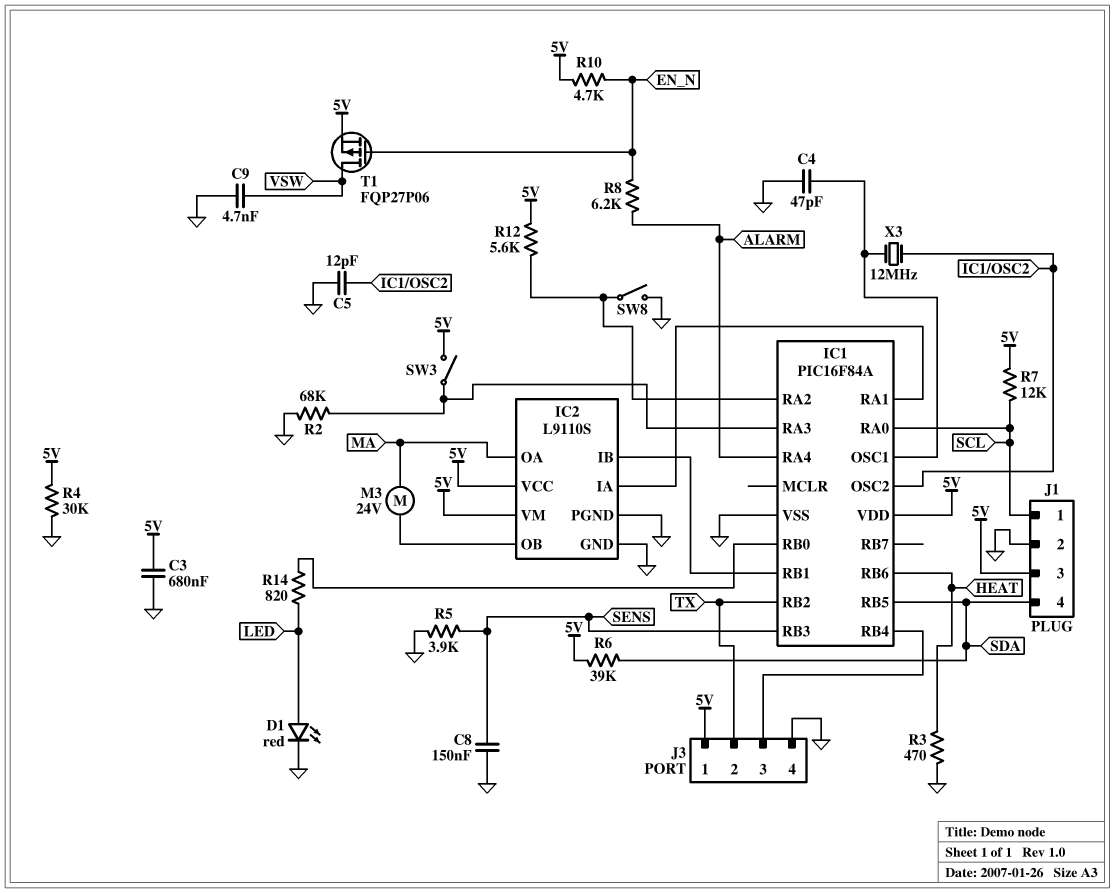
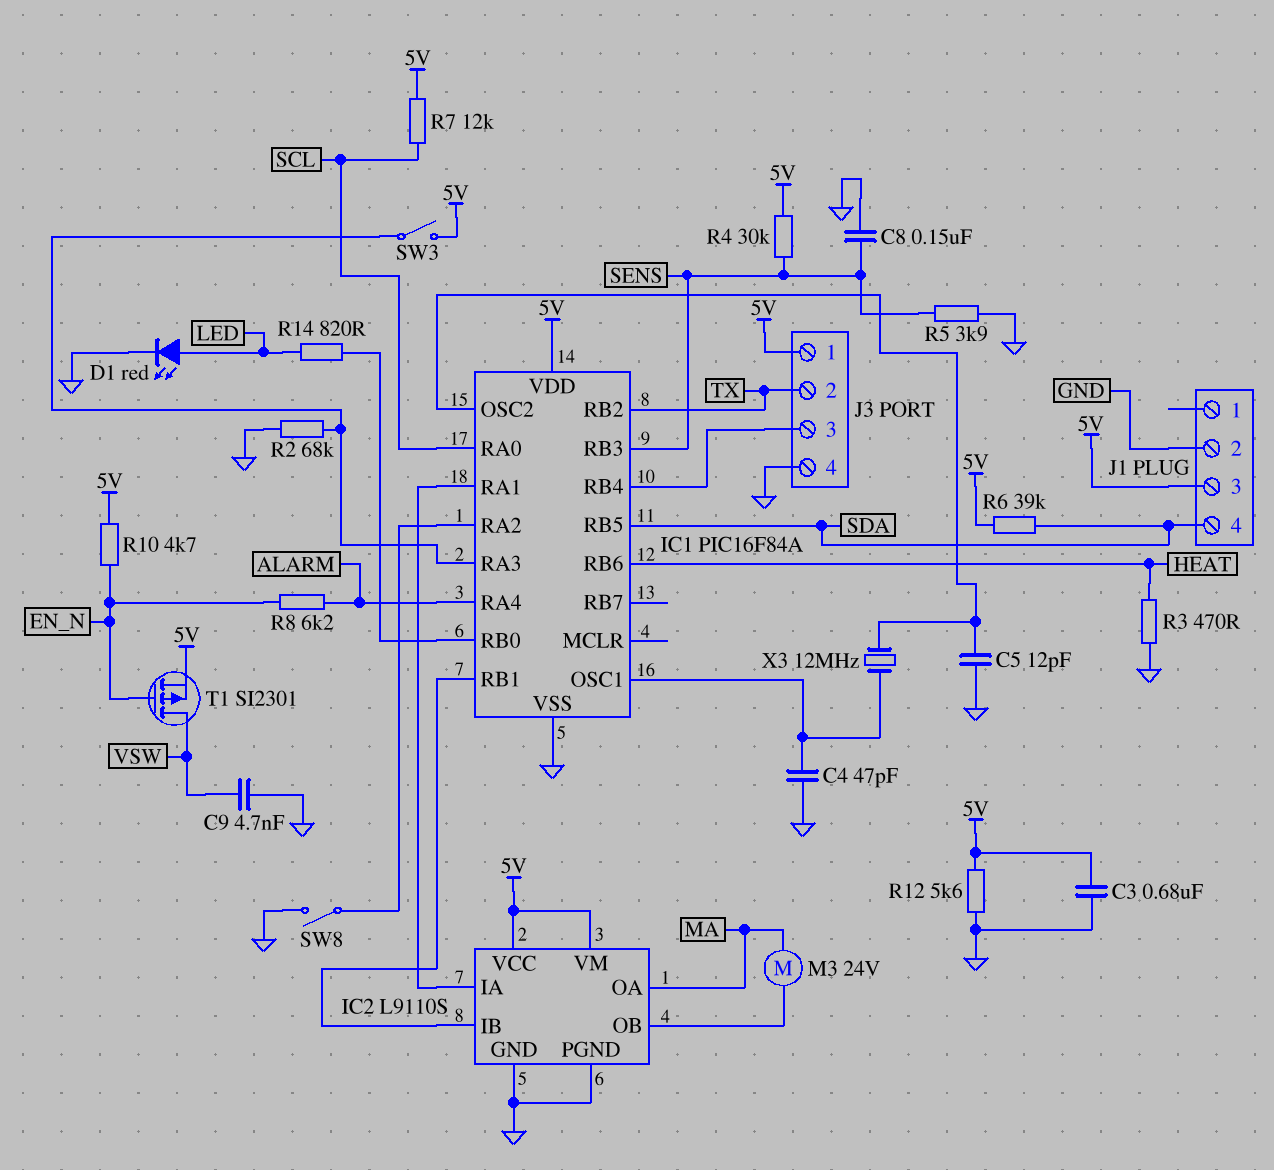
J1 pin 1: SCL -> none
R4: 30k (5V, GND) -> 30k (5V, SENS)
R12: 5.6k (5V, IC1/RA2) -> 5.6k (5V, GND)
T1: PMOS FQP27P06 (G EN_N, D VSW, S 5V) -> PMOS SI2301 (G EN_N, D VSW, S 5V)

